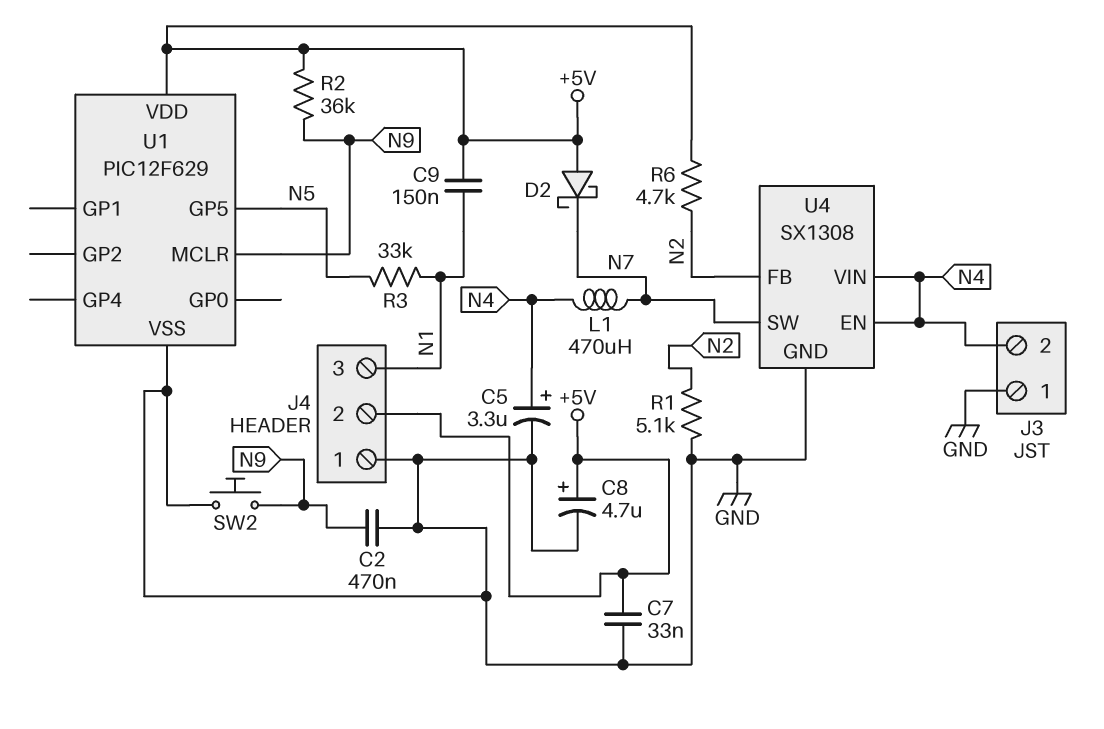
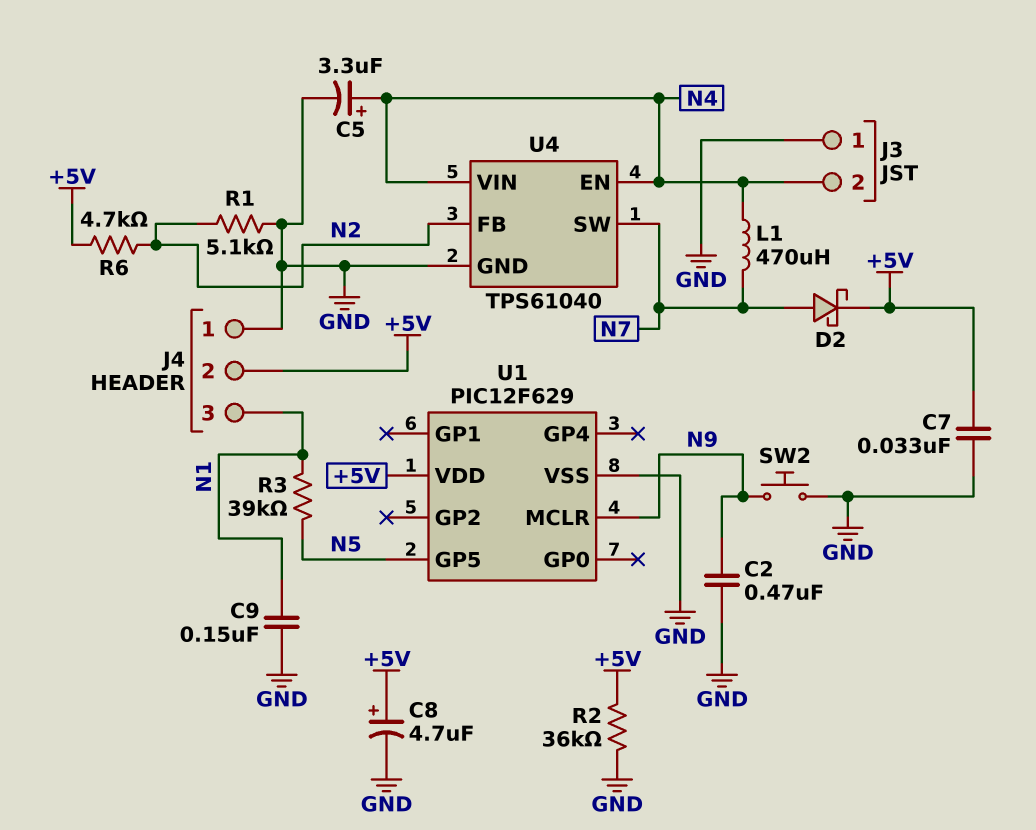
C9: 150nF (+5V, N1) -> 150nF (GND, N1)
D2: schottky (A +5V, K N7) -> schottky (A N7, K +5V)
R2: 36k (+5V, N9) -> 36k (+5V, GND)
R3: 33k (N1, N5) -> 39k (N1, N5)
U4: SX1308 -> TPS61040

